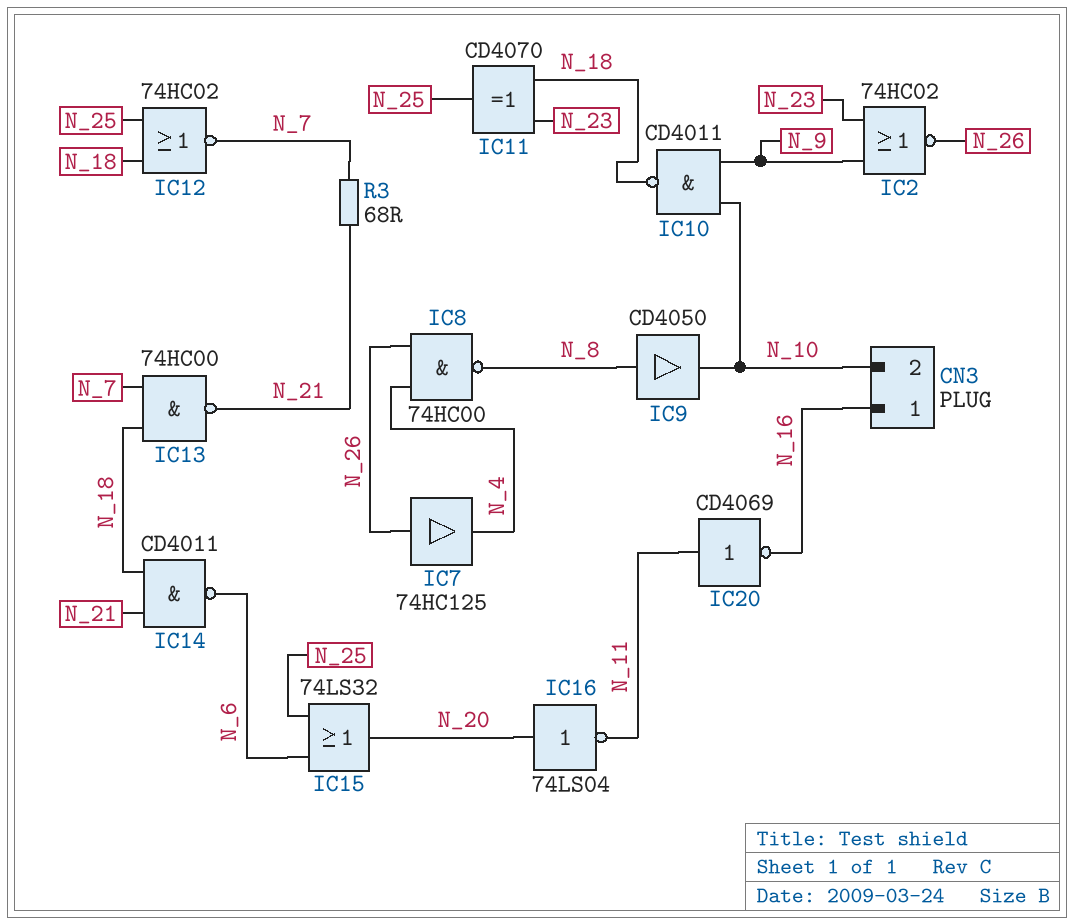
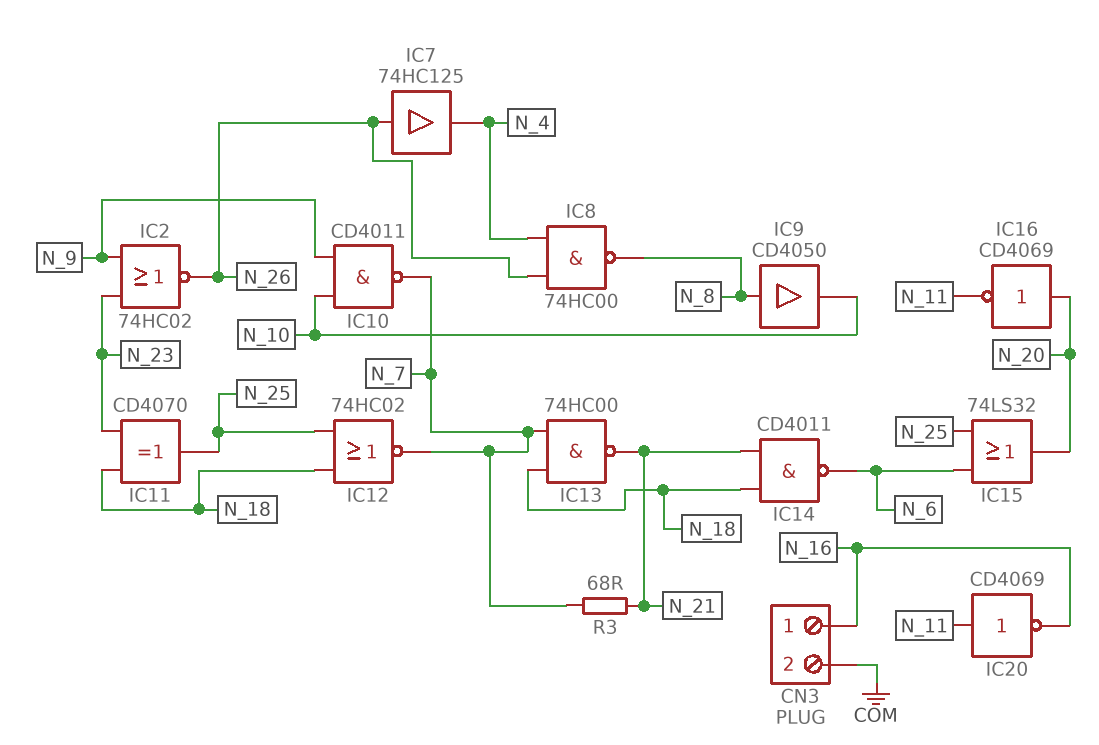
CN3 pin 2: N_10 -> COM
IC10: NAND CD4011 (in N_9, in N_10, out N_18) -> NAND CD4011 (in N_9, in N_10, out N_7)
IC16: NOT 74LS04 (in N_20, out N_11) -> NOT CD4069 (in N_20, out N_11)

